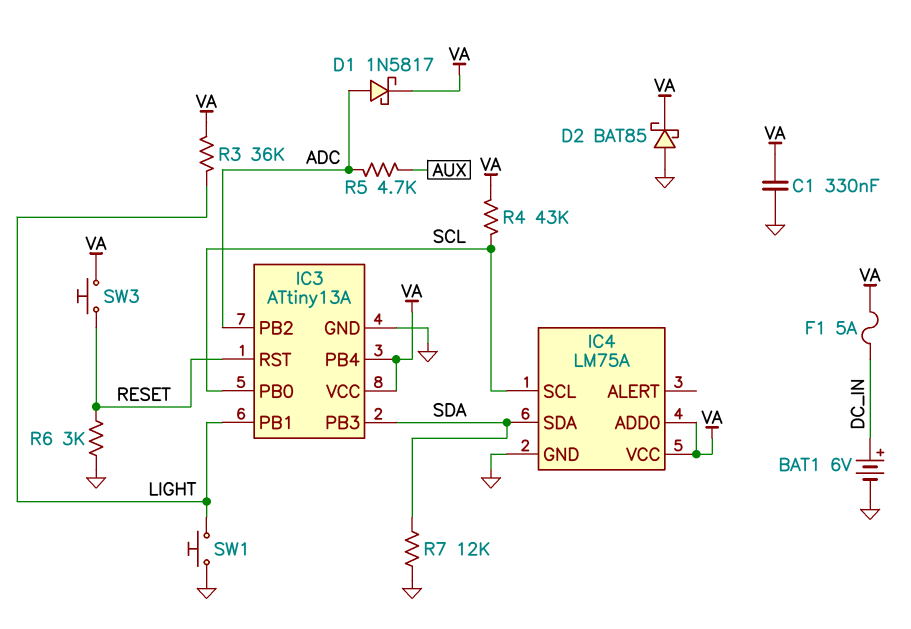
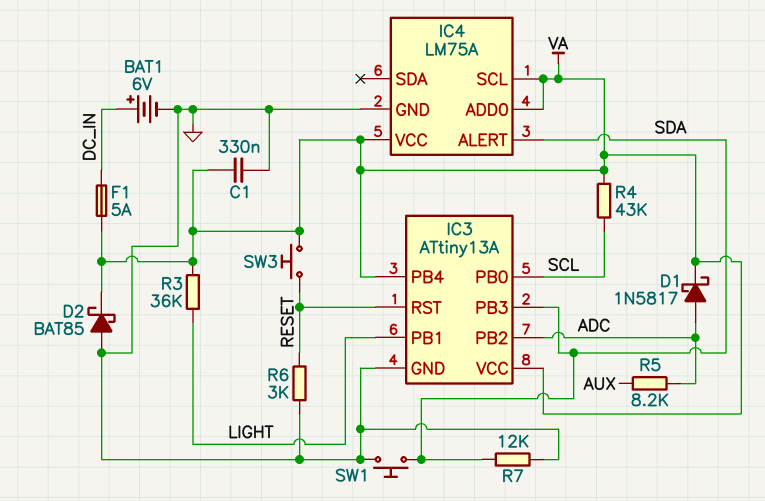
IC4 pin ALERT: none -> SDA
IC4 pin SCL: SCL -> VA
IC4 pin SDA: SDA -> none
R5: 4.7k (ADC, AUX) -> 8.2k (ADC, AUX)
SW1: button (GND, LIGHT) -> button (GND, SDA)

